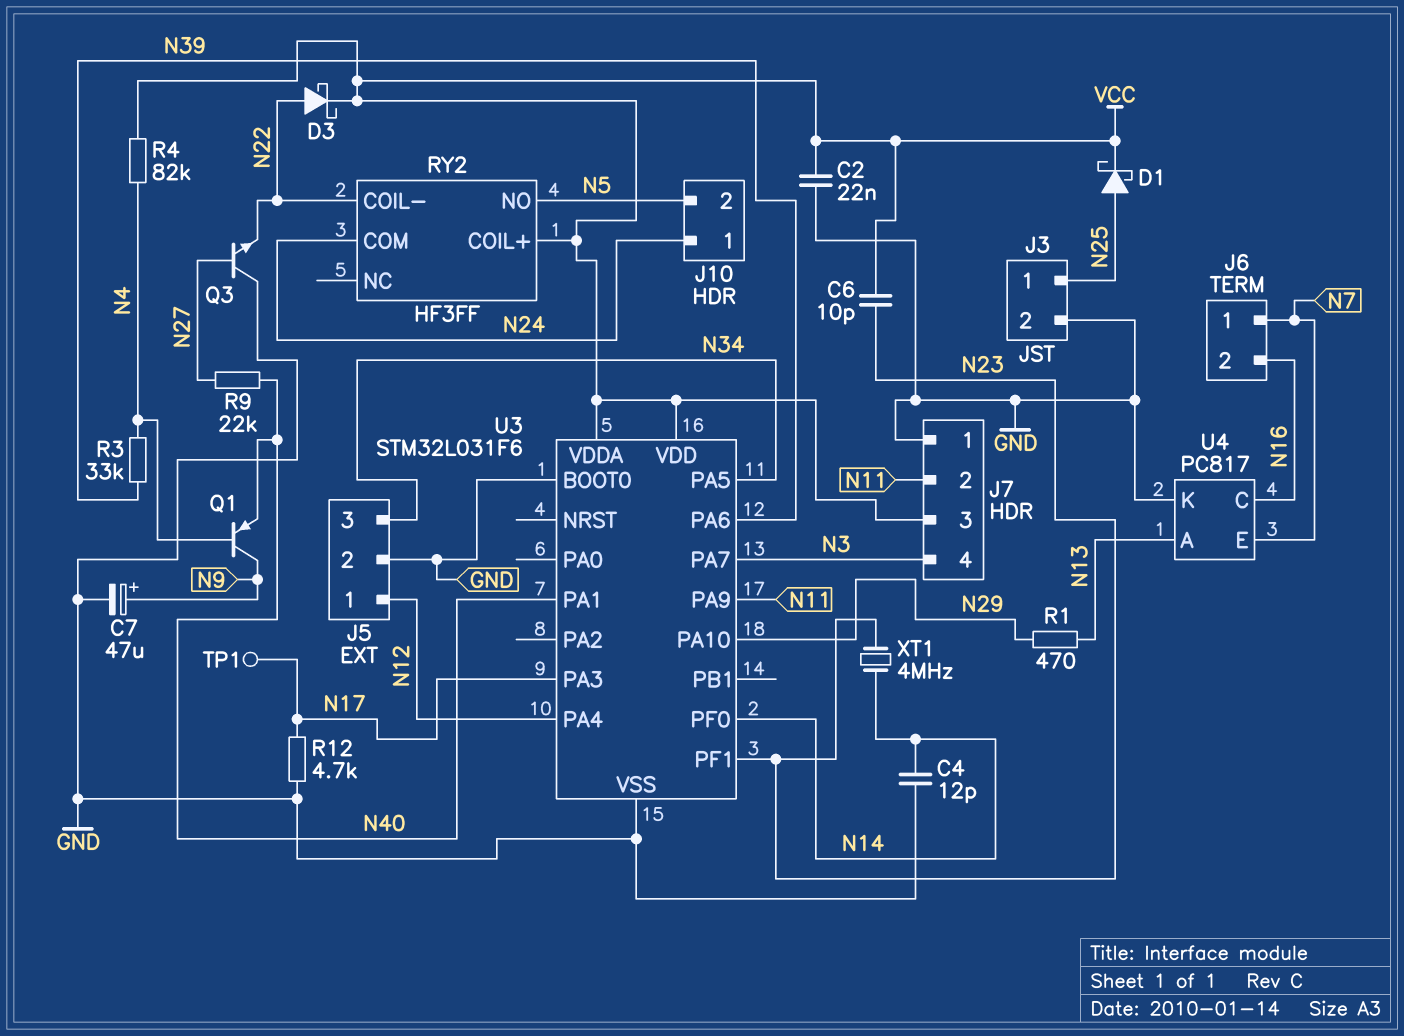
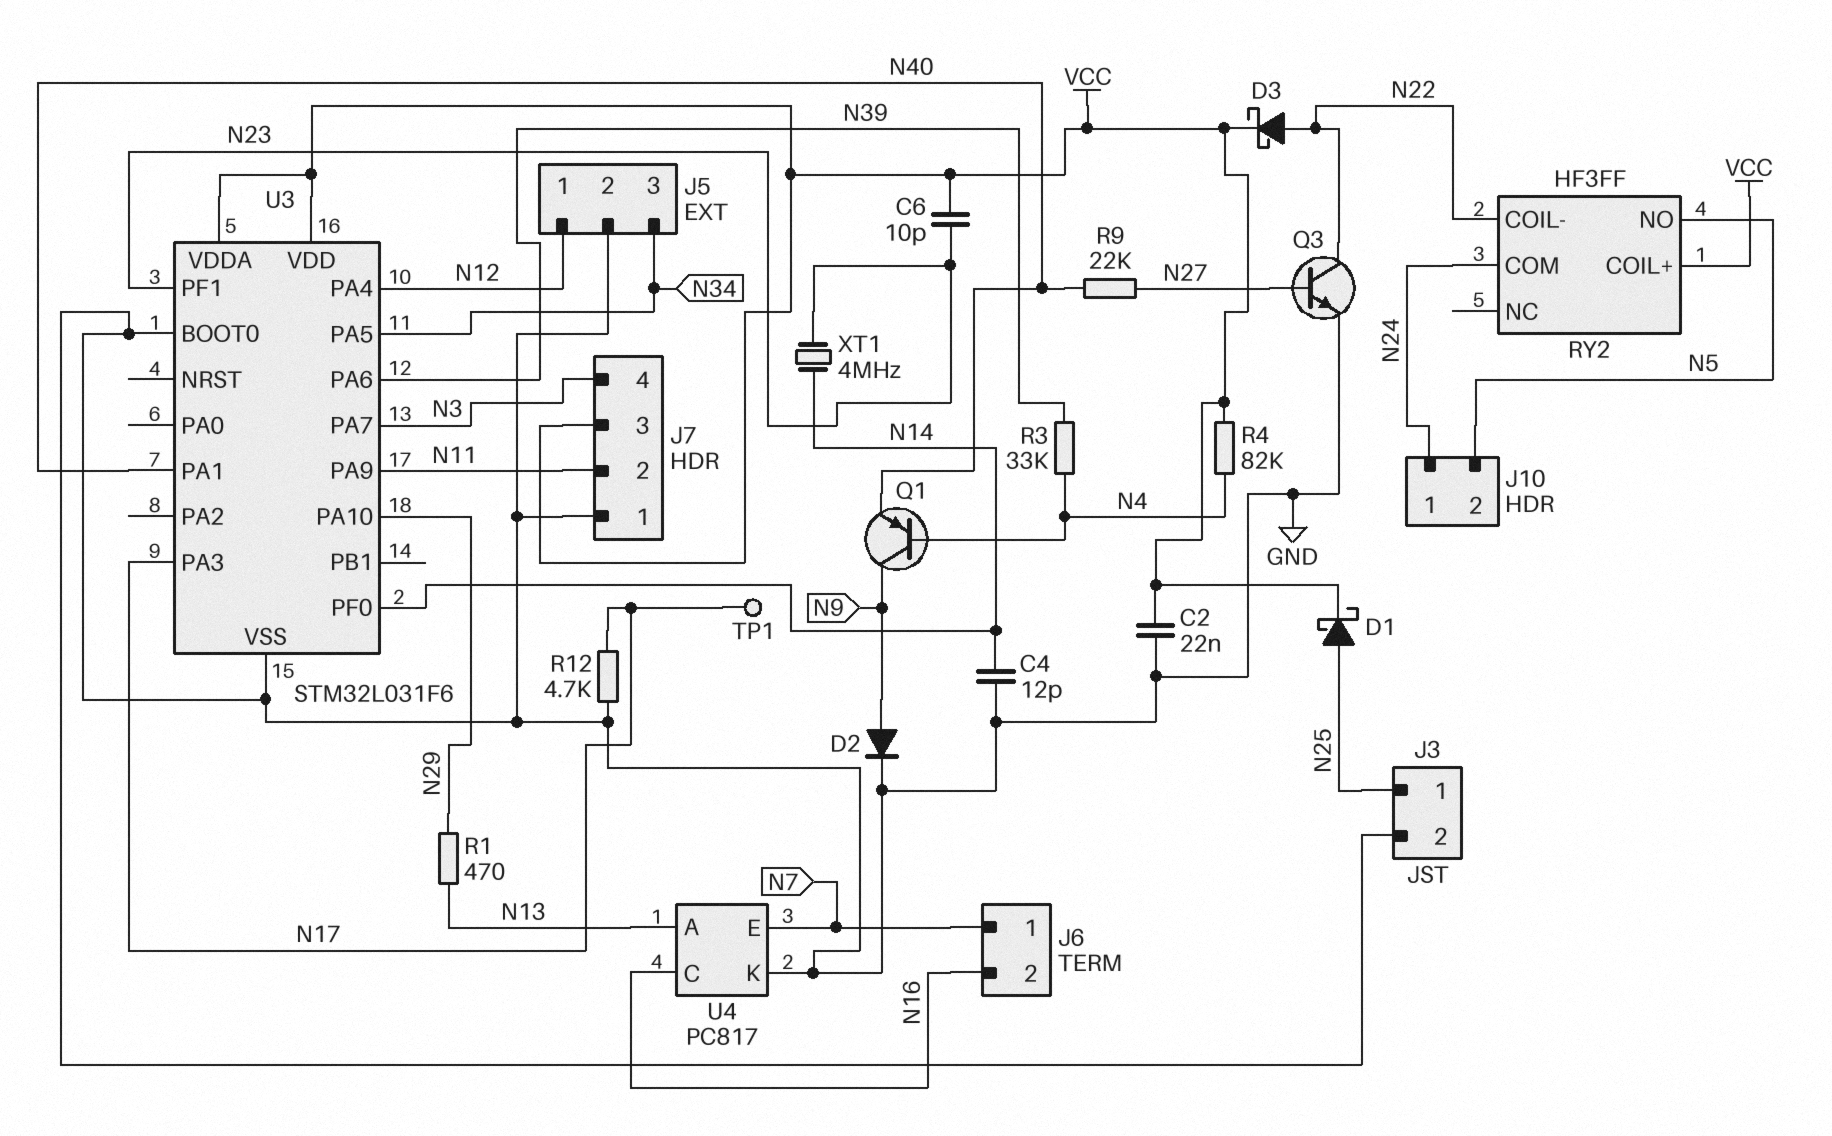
C7: 47uF (plus N9, minus GND) -> none
D2: none -> diode (A N9, K GND)
Q3: NPN (B N27, C GND, E N22) -> NPN (B N27, C N22, E GND)

